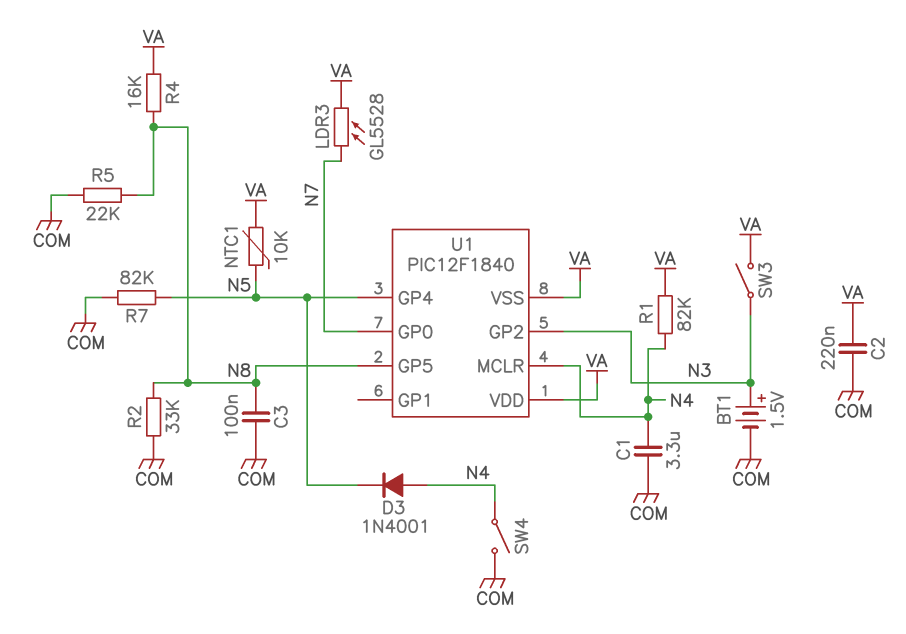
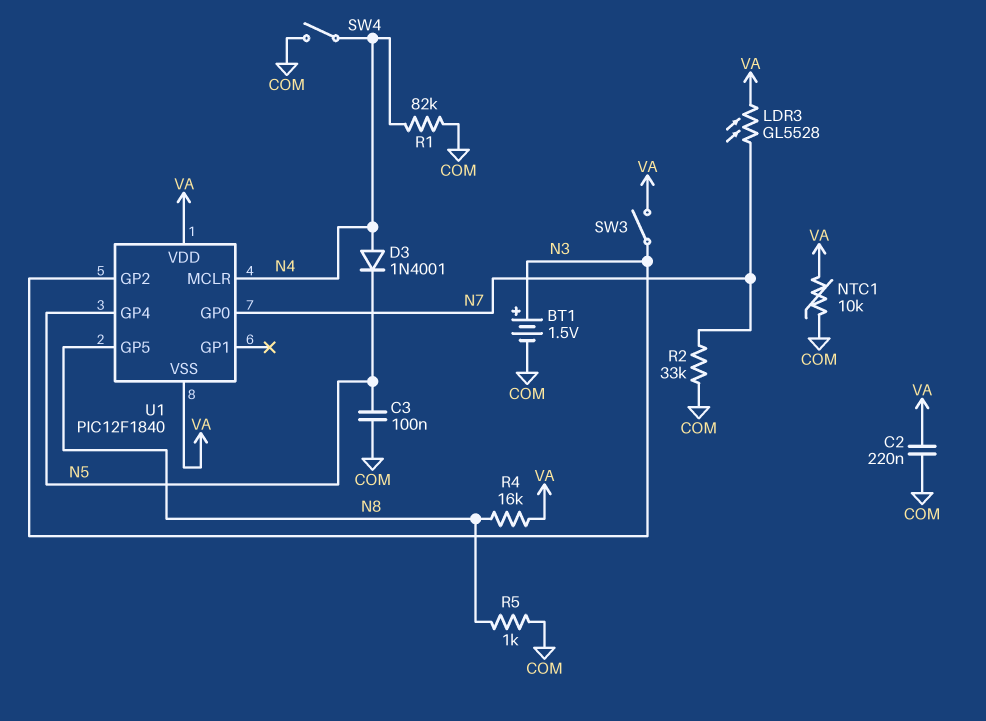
C1: 3.3uF (COM, N4) -> none
C3: 100nF (COM, N8) -> 100nF (COM, N5)
NTC1: 10k (N5, VA) -> 10k (COM, VA)
R1: 82k (N4, VA) -> 82k (COM, N4)
R2: 33k (COM, N8) -> 33k (COM, N7)
R5: 22k (COM, N8) -> 1k (COM, N8)
R7: 82k (COM, N5) -> none

